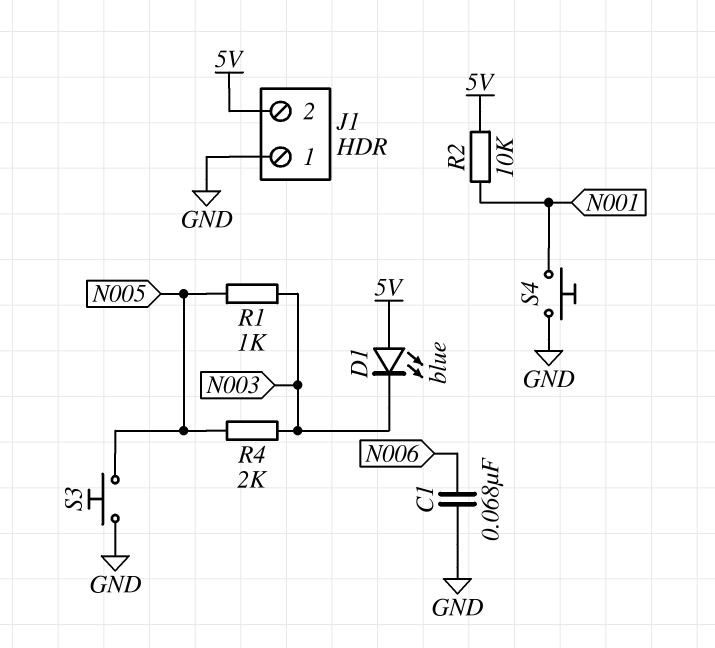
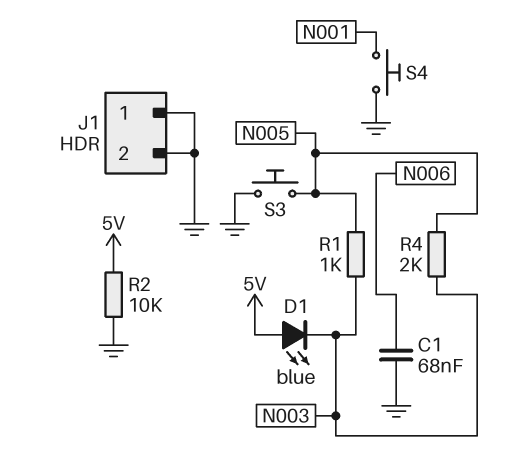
J1 pin 2: 5V -> GND
R2: 10k (5V, N001) -> 10k (5V, GND)

